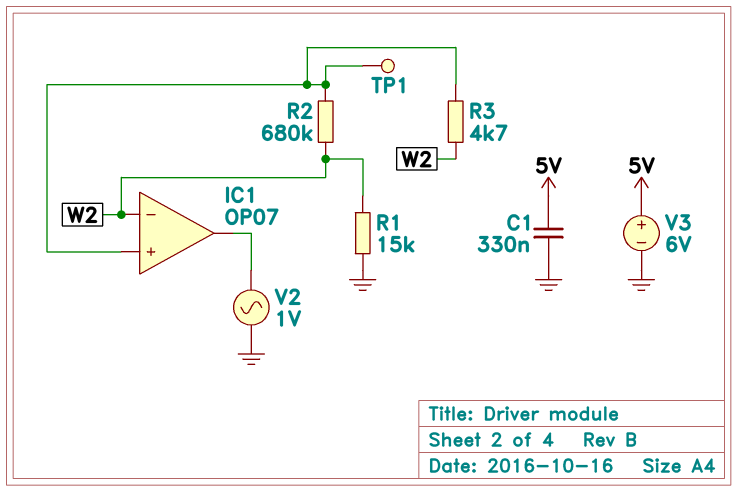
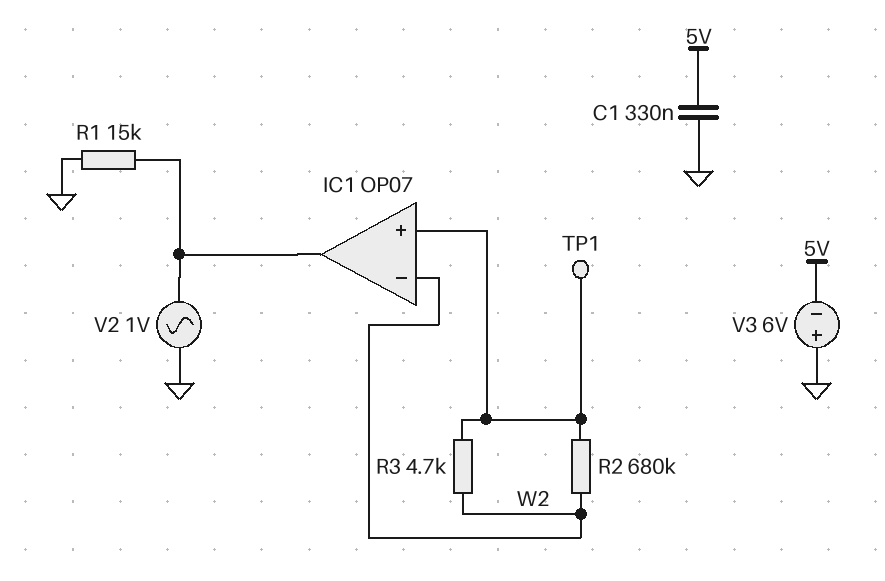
R1: 15k (GND, W2) -> 15k (GND, IC1/out)
V3: 6V (plus 5V, minus GND) -> 6V (plus GND, minus 5V)

